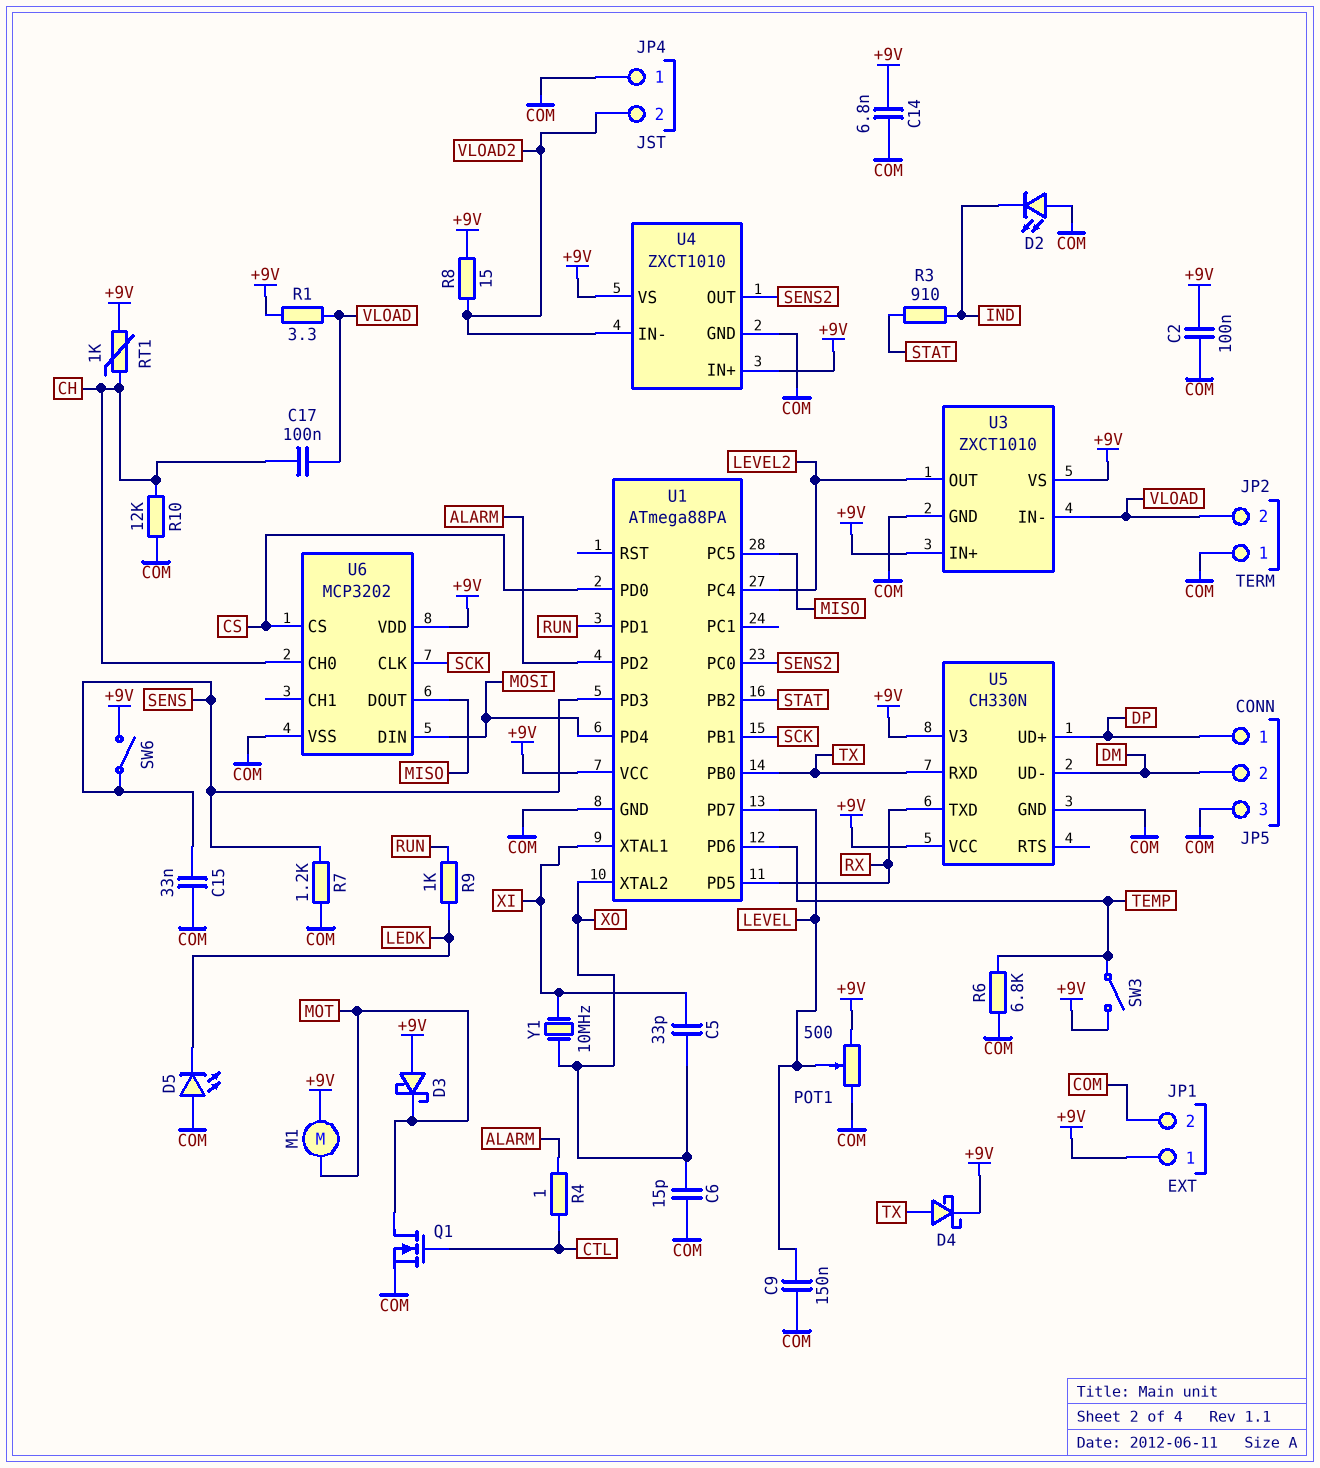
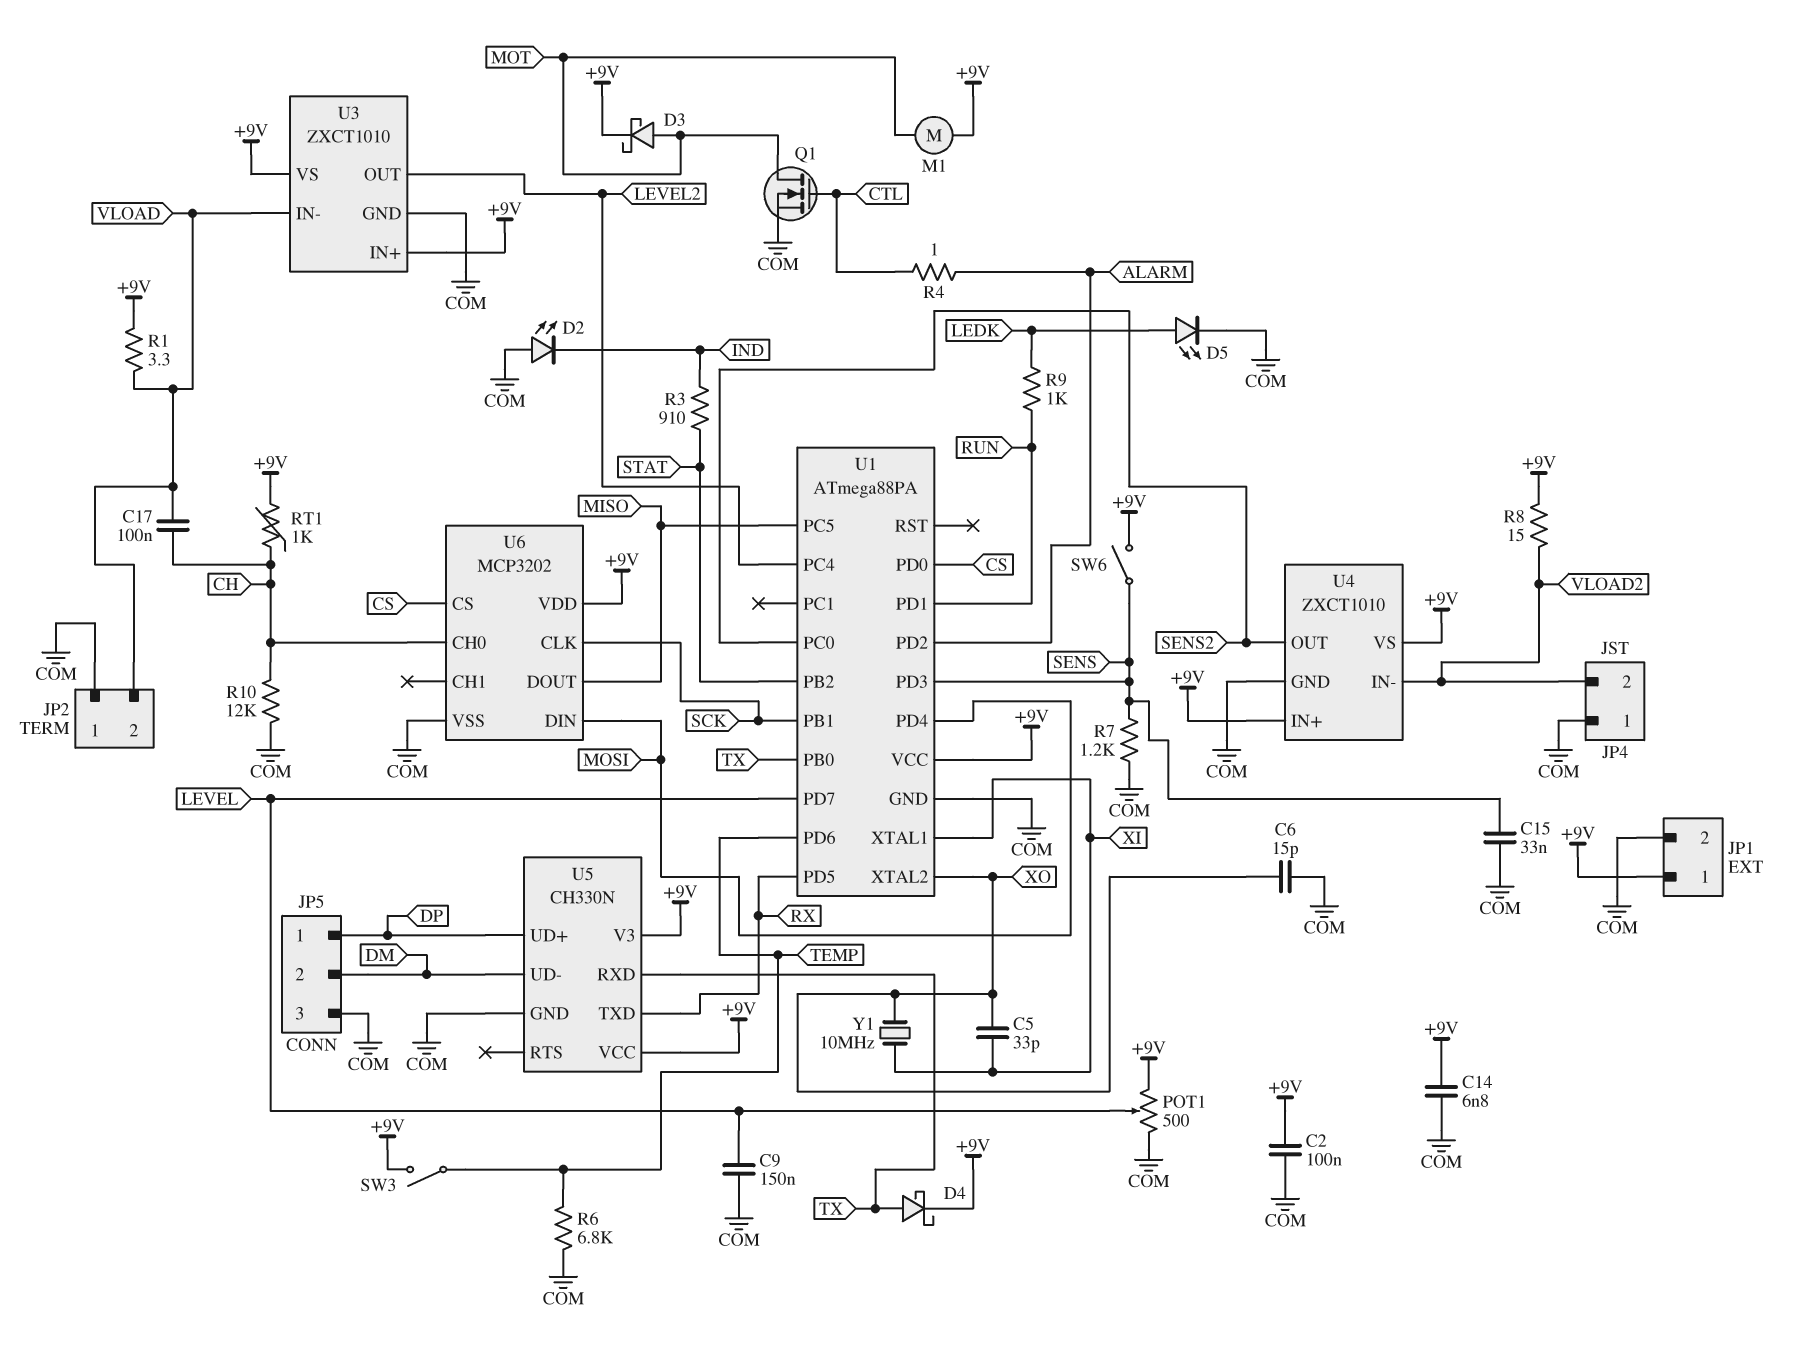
D3: schottky (A +9V, K MOT) -> schottky (A MOT, K +9V)
D5: LED (A COM, K LEDK) -> LED (A LEDK, K COM)

